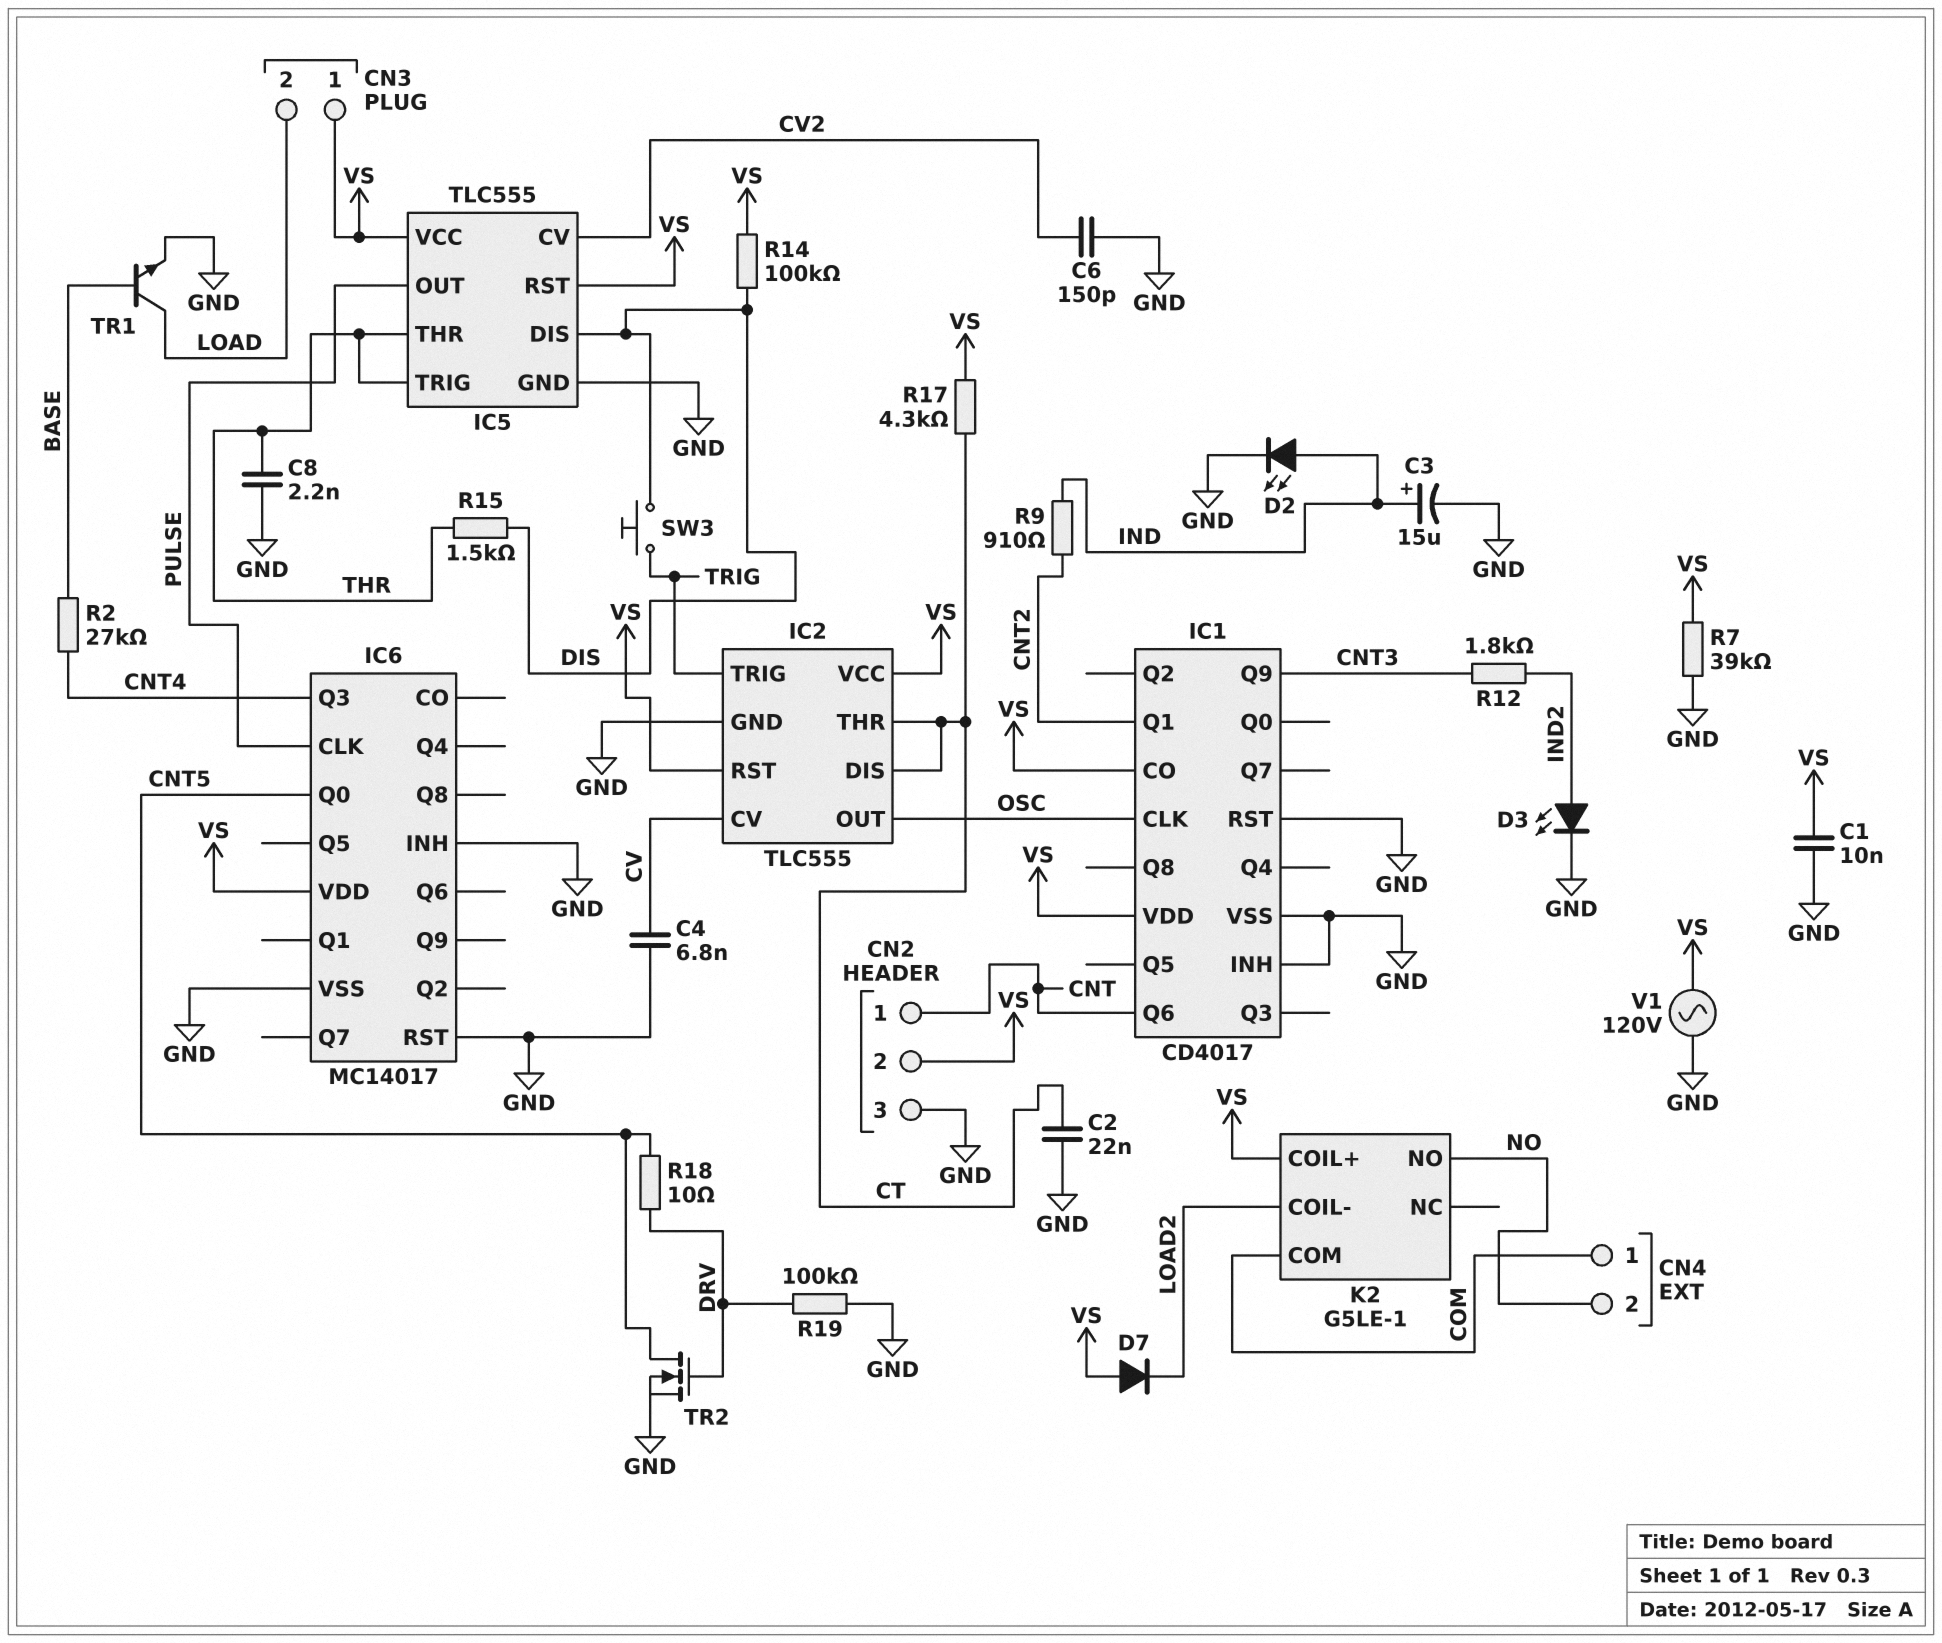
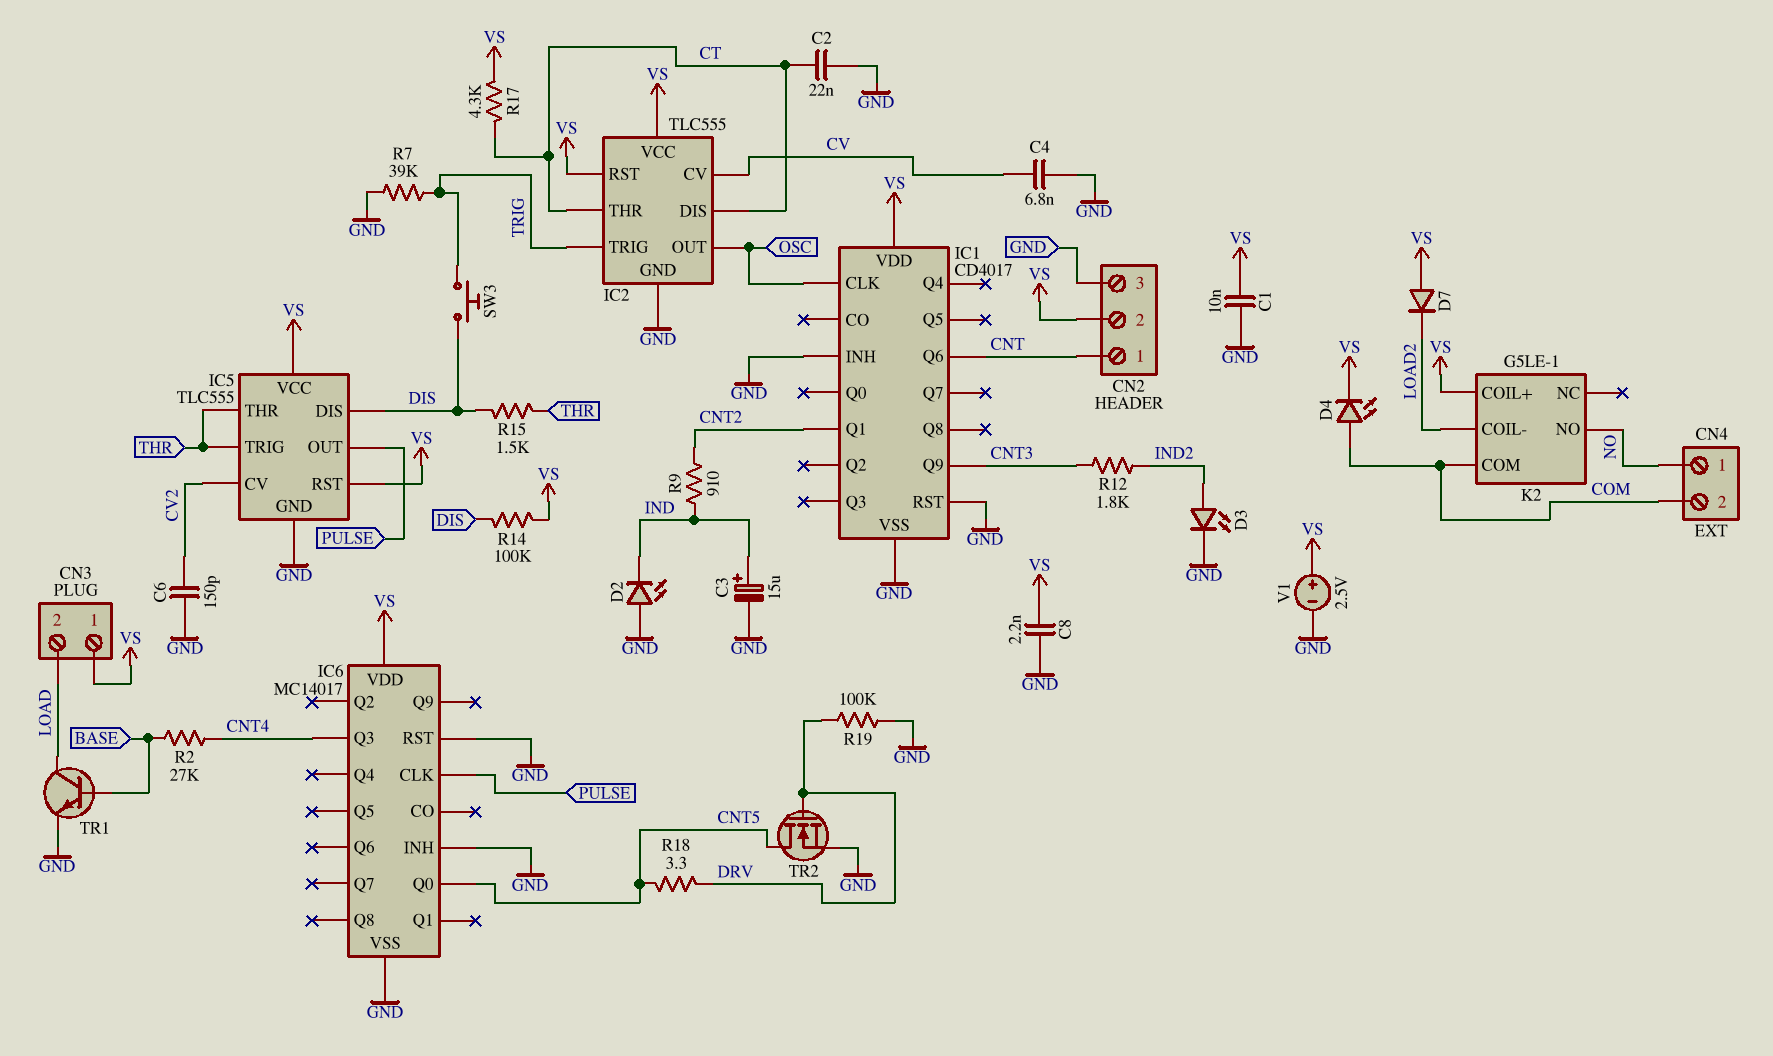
C8: 2.2nF (GND, THR) -> 2.2nF (GND, VS)
CN4 pin 1: COM -> NO
CN4 pin 2: NO -> COM
D2: LED (A IND, K GND) -> LED (A GND, K IND)
D4: none -> LED (A COM, K VS)
IC1 pin CO: VS -> none
R7: 39k (GND, VS) -> 39k (GND, TRIG)
R18: 10 (CNT5, DRV) -> 3.3 (CNT5, DRV)
V1: AC 120V (GND, VS) -> 2.5V (plus VS, minus GND)

